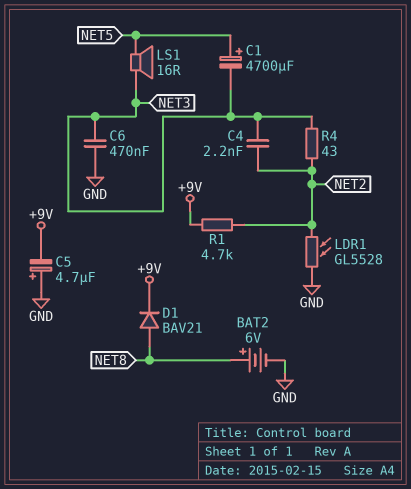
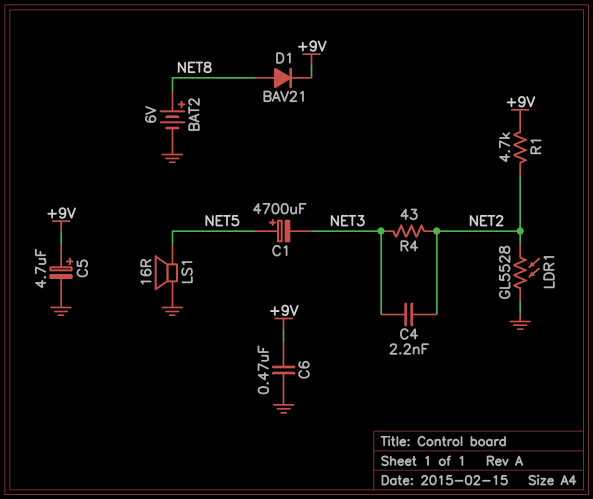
C5: 4.7uF (plus GND, minus +9V) -> 4.7uF (plus +9V, minus GND)
C6: 470nF (GND, NET3) -> 470nF (+9V, GND)
LS1: speaker 16R (NET3, NET5) -> speaker 16R (GND, NET5)

